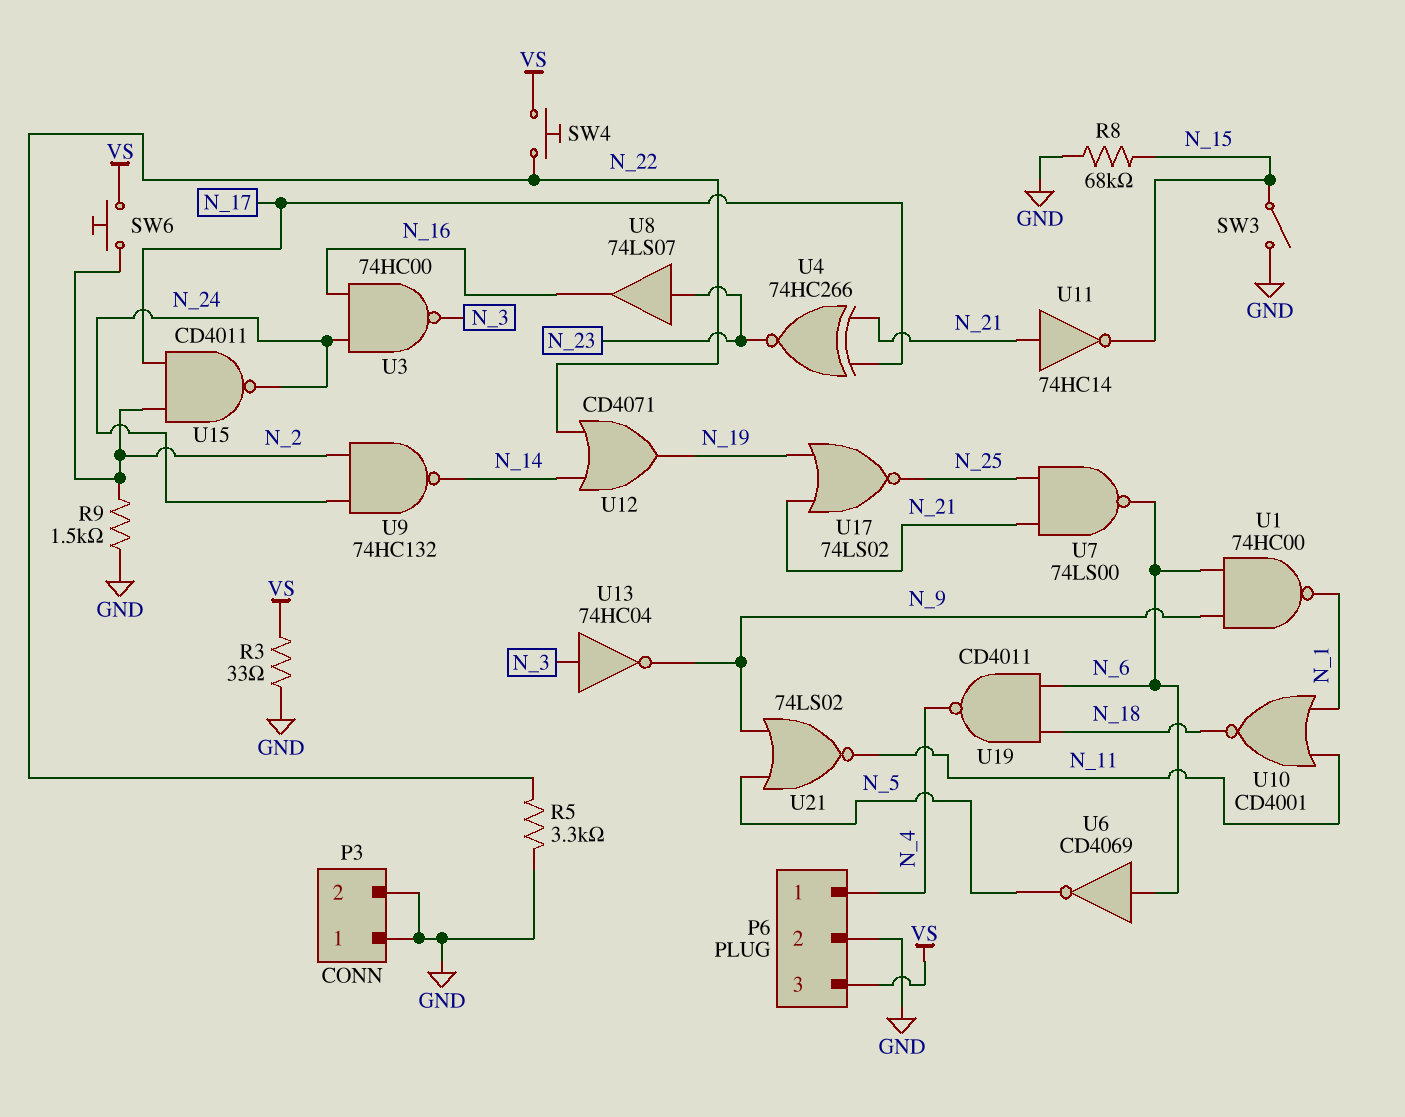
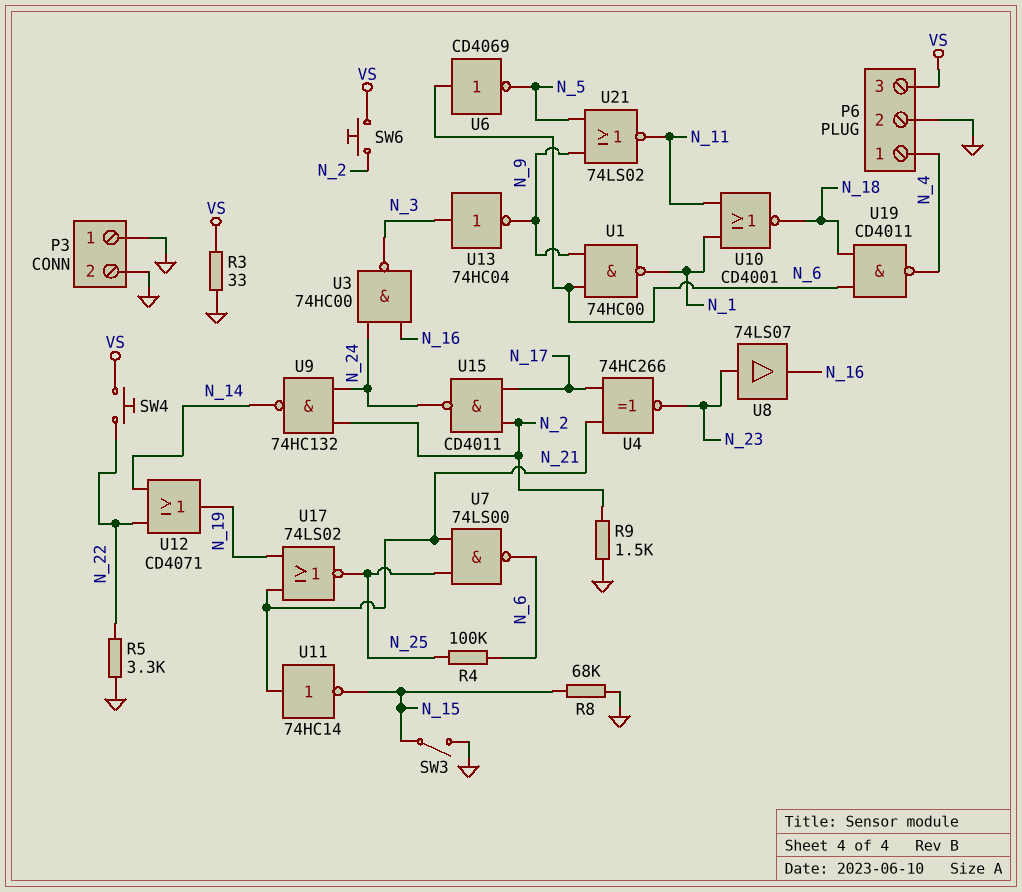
R4: none -> 100k (N_6, N_25)

